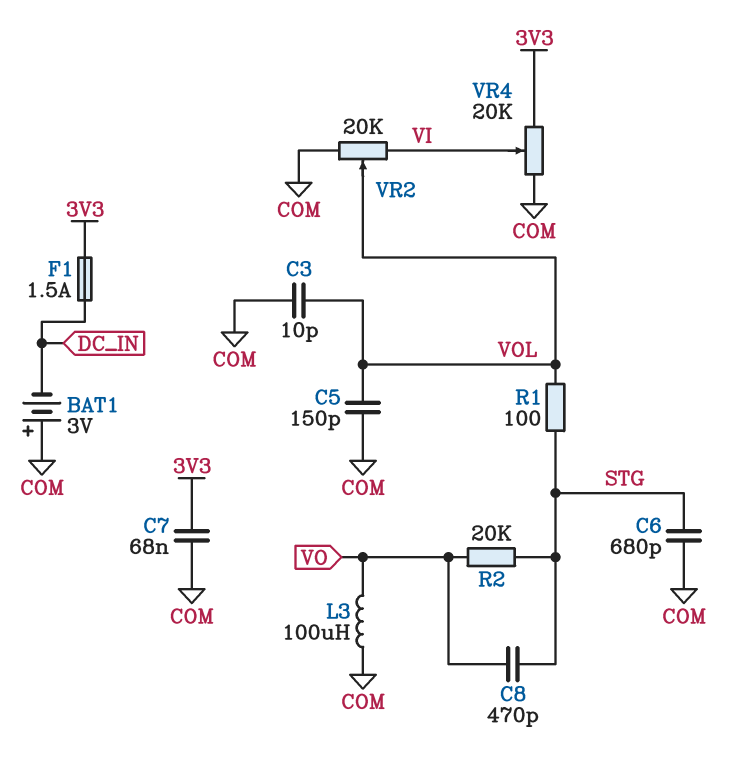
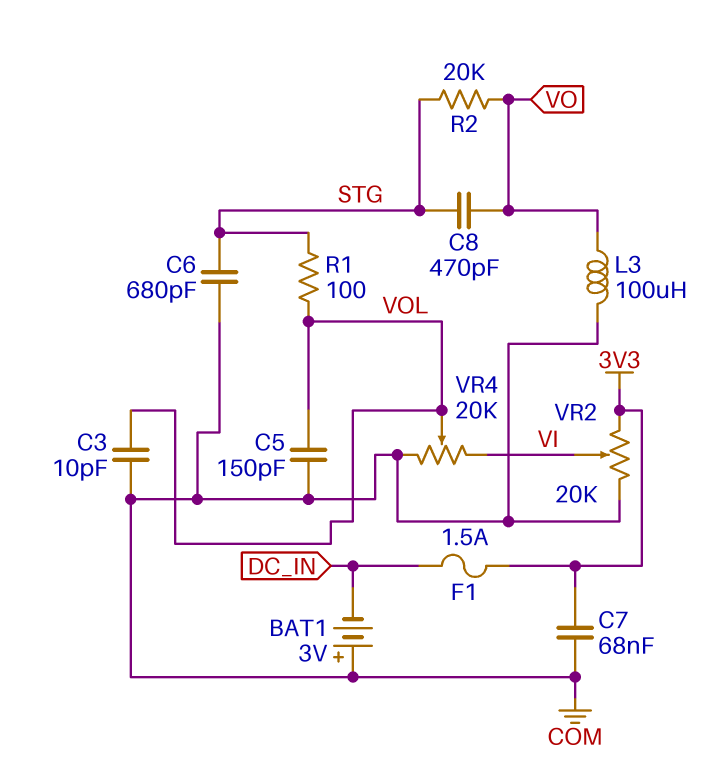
VR2: 20k (COM, VI, wiper VOL) -> 20k (3V3, COM, wiper VI)
VR4: 20k (3V3, COM, wiper VI) -> 20k (COM, VI, wiper VOL)

